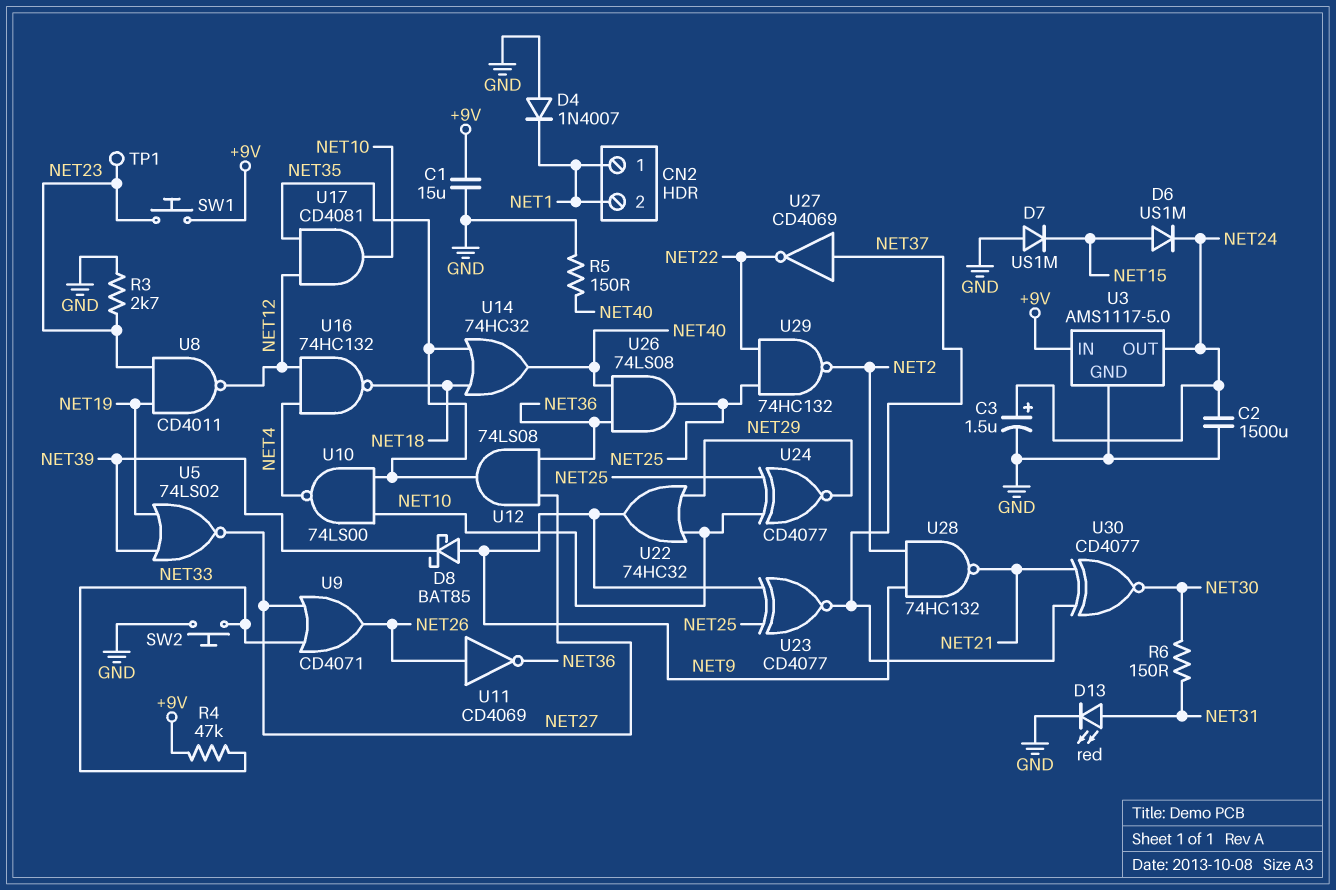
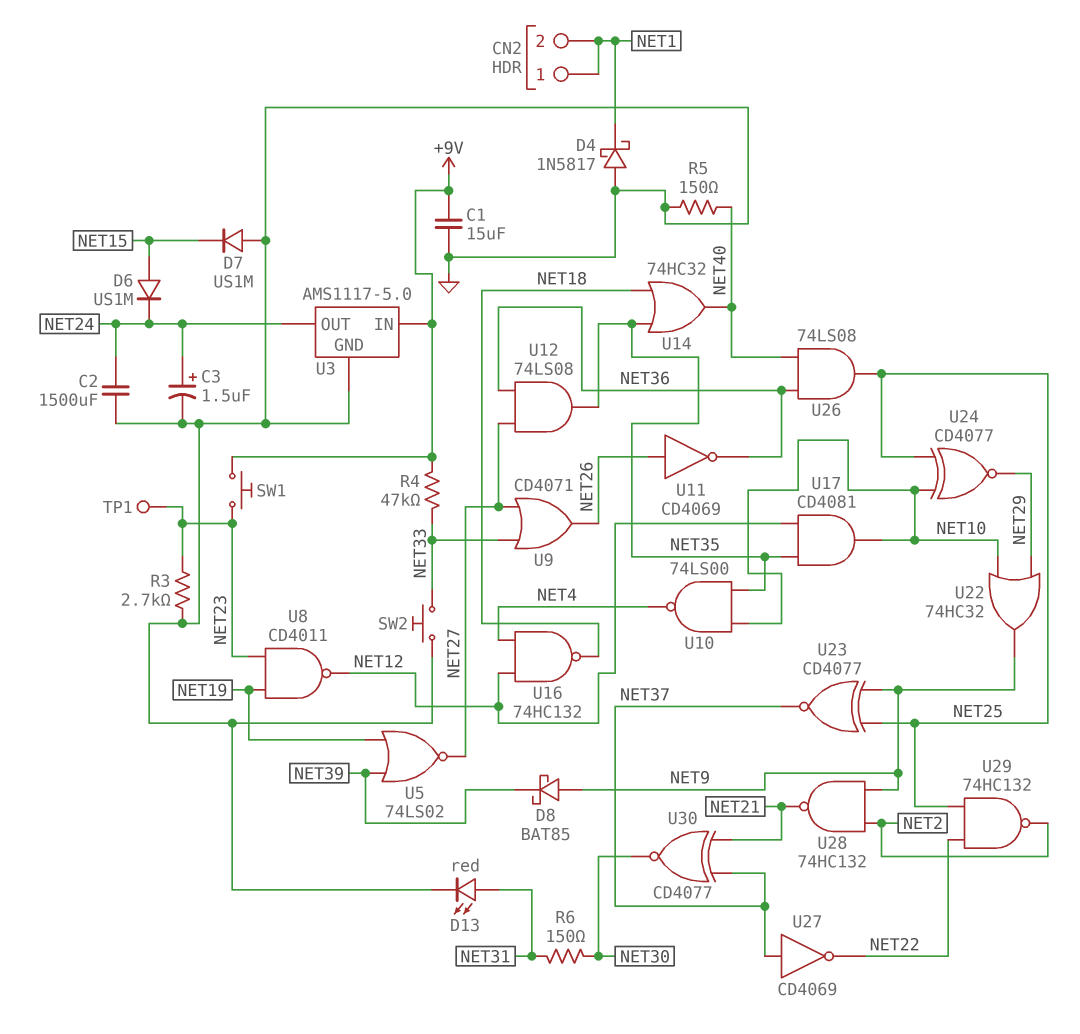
D4: diode 1N4007 (A GND, K NET1) -> schottky 1N5817 (A GND, K NET1)

